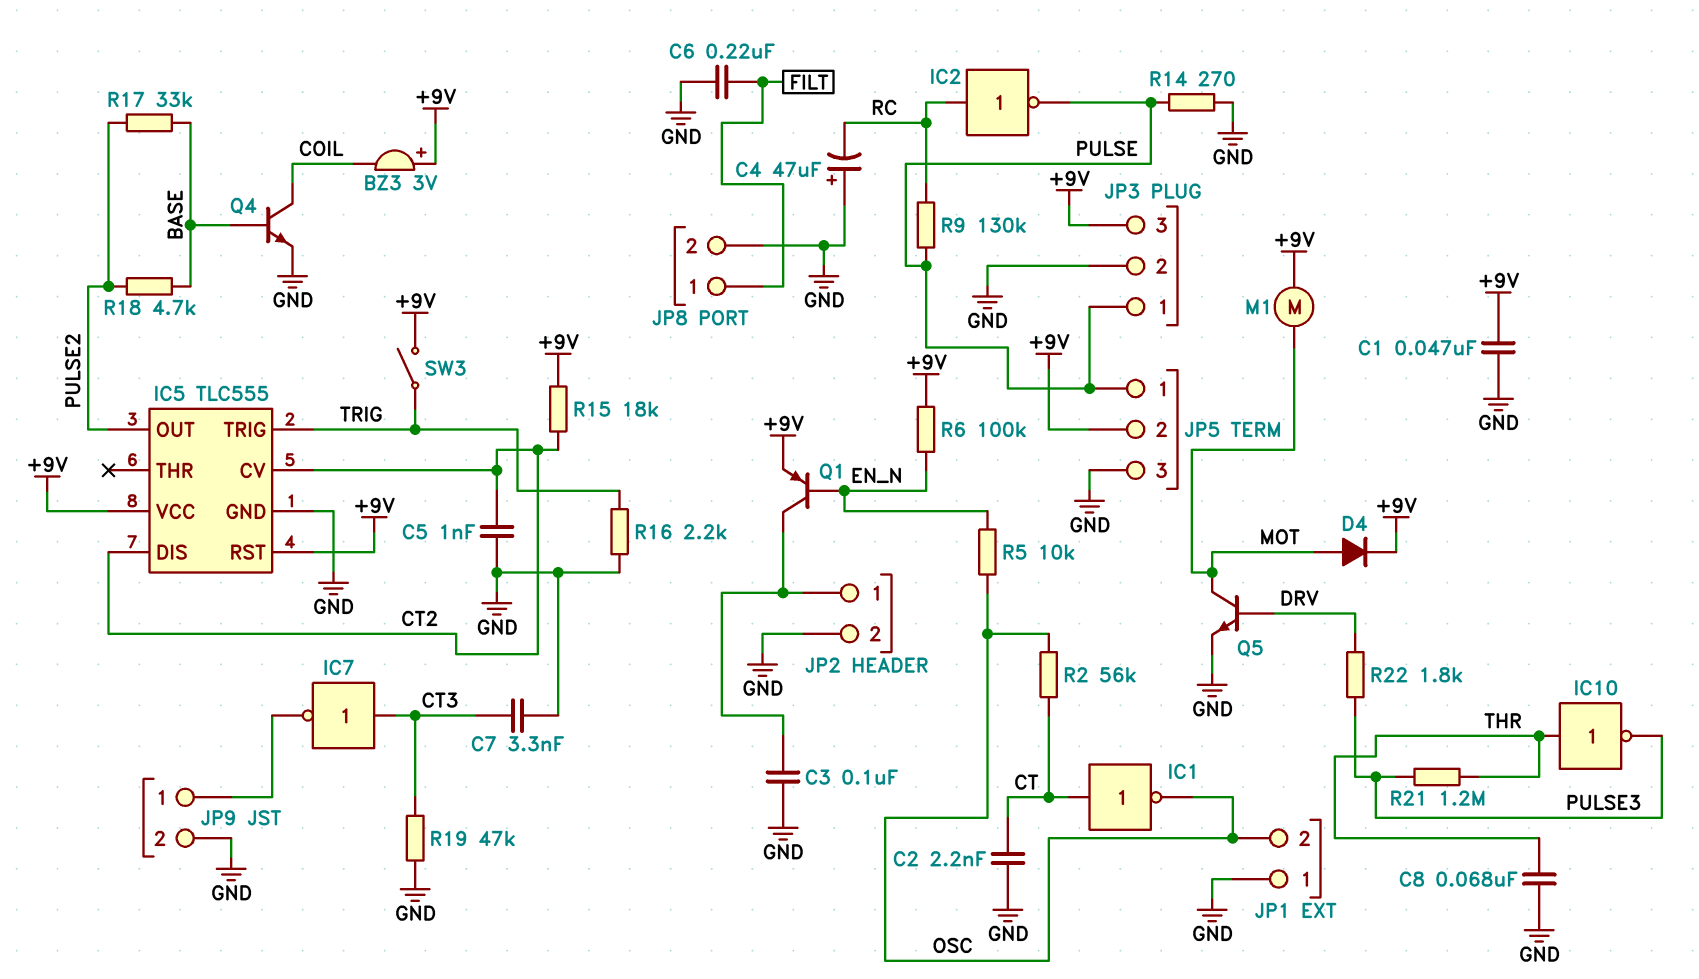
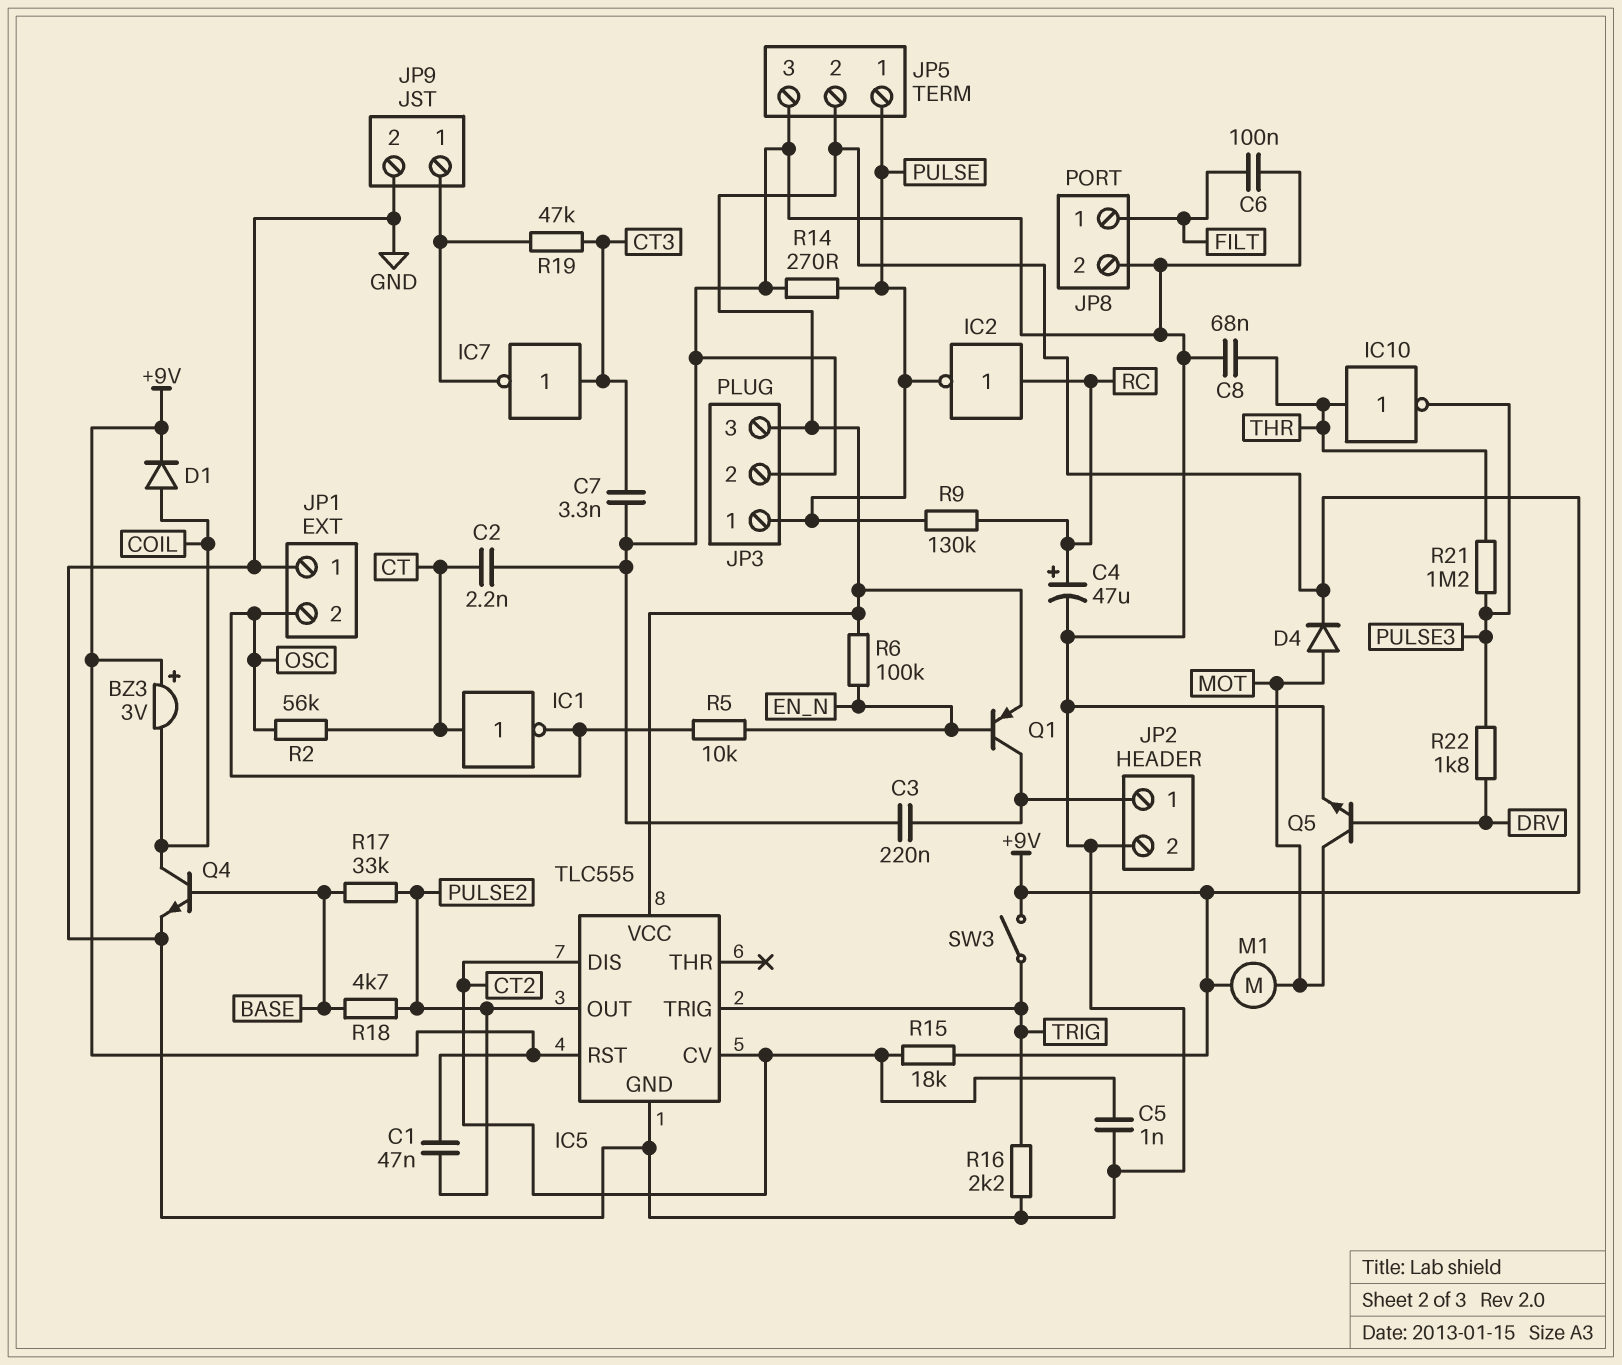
C1: 47nF (+9V, GND) -> 47nF (+9V, PULSE2)
C3: 100nF (GND, JP2/1) -> 220nF (GND, JP2/1)
C4: 47uF (plus GND, minus RC) -> 47uF (plus RC, minus GND)
C6: 220nF (FILT, GND) -> 100nF (FILT, GND)
D1: none -> diode (A COIL, K +9V)
R19: 47k (CT3, GND) -> 47k (CT3, JP9/1)

